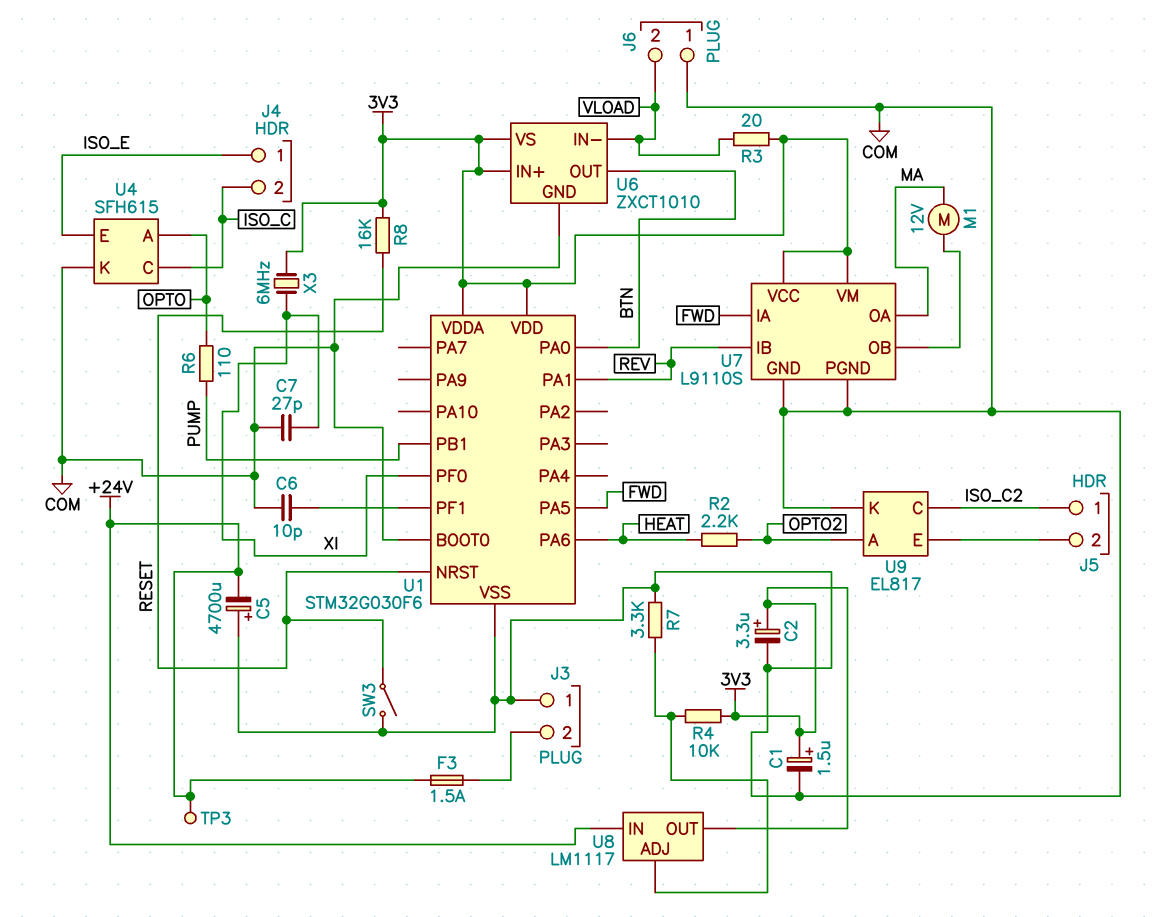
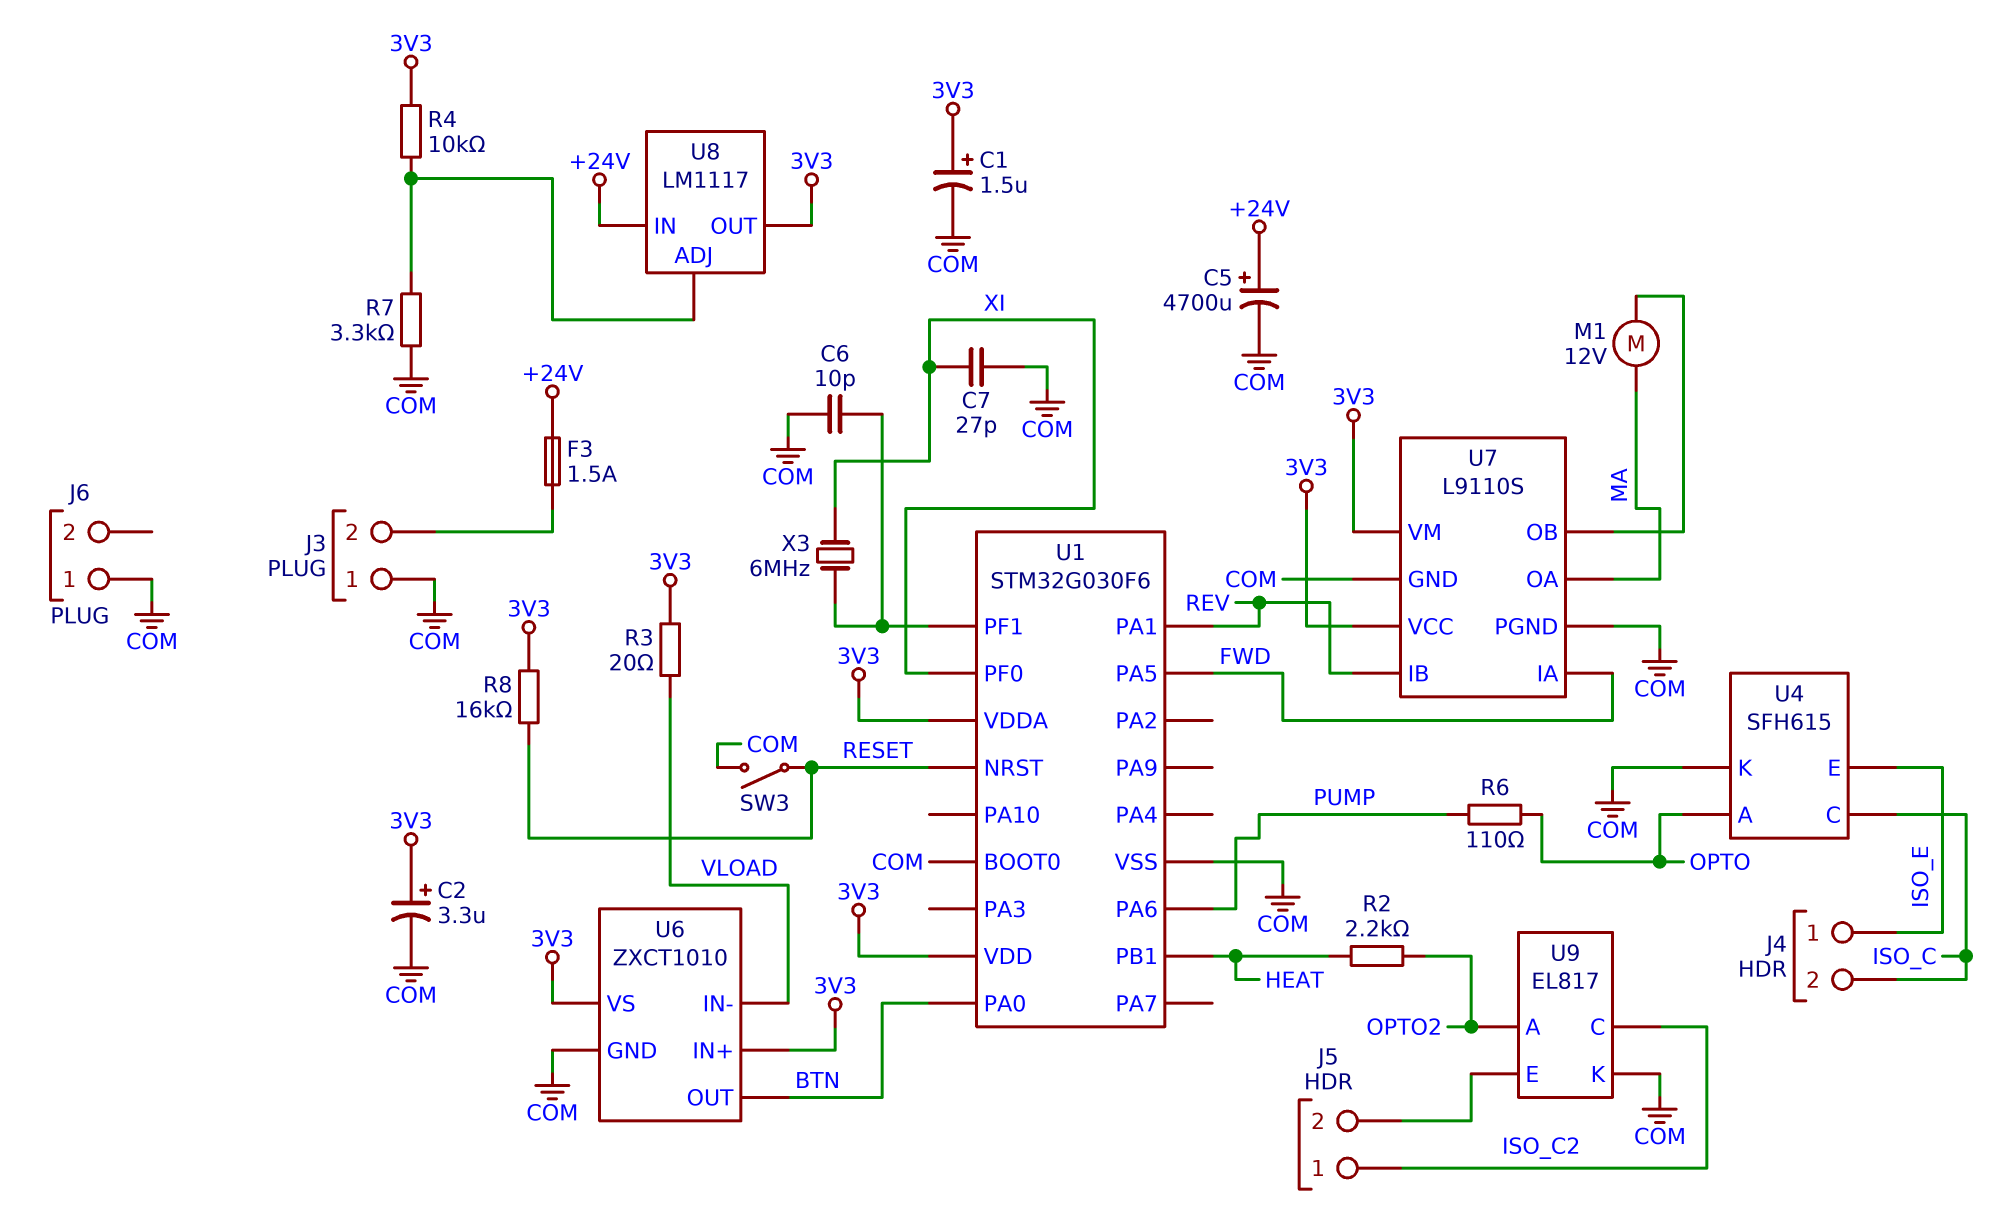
C5: 4700uF (plus COM, minus +24V) -> 4700uF (plus +24V, minus COM)
J6 pin 2: VLOAD -> none
TP3: test point (+24V) -> none
U1 pin PA6: HEAT -> PUMP
U1 pin PB1: PUMP -> HEAT
X3: 6MHz (3V3, XI) -> 6MHz (U1/PF1, XI)

